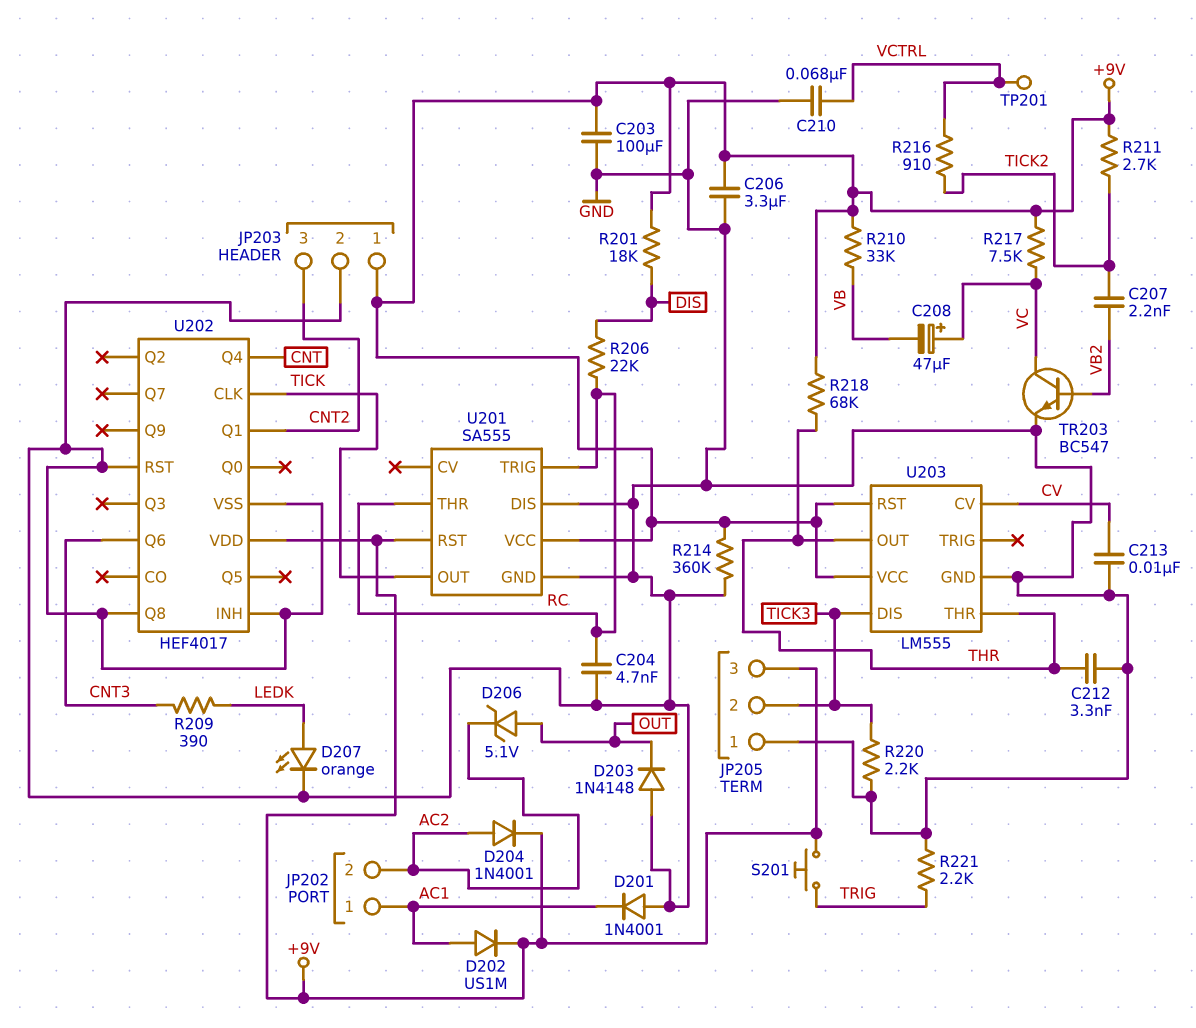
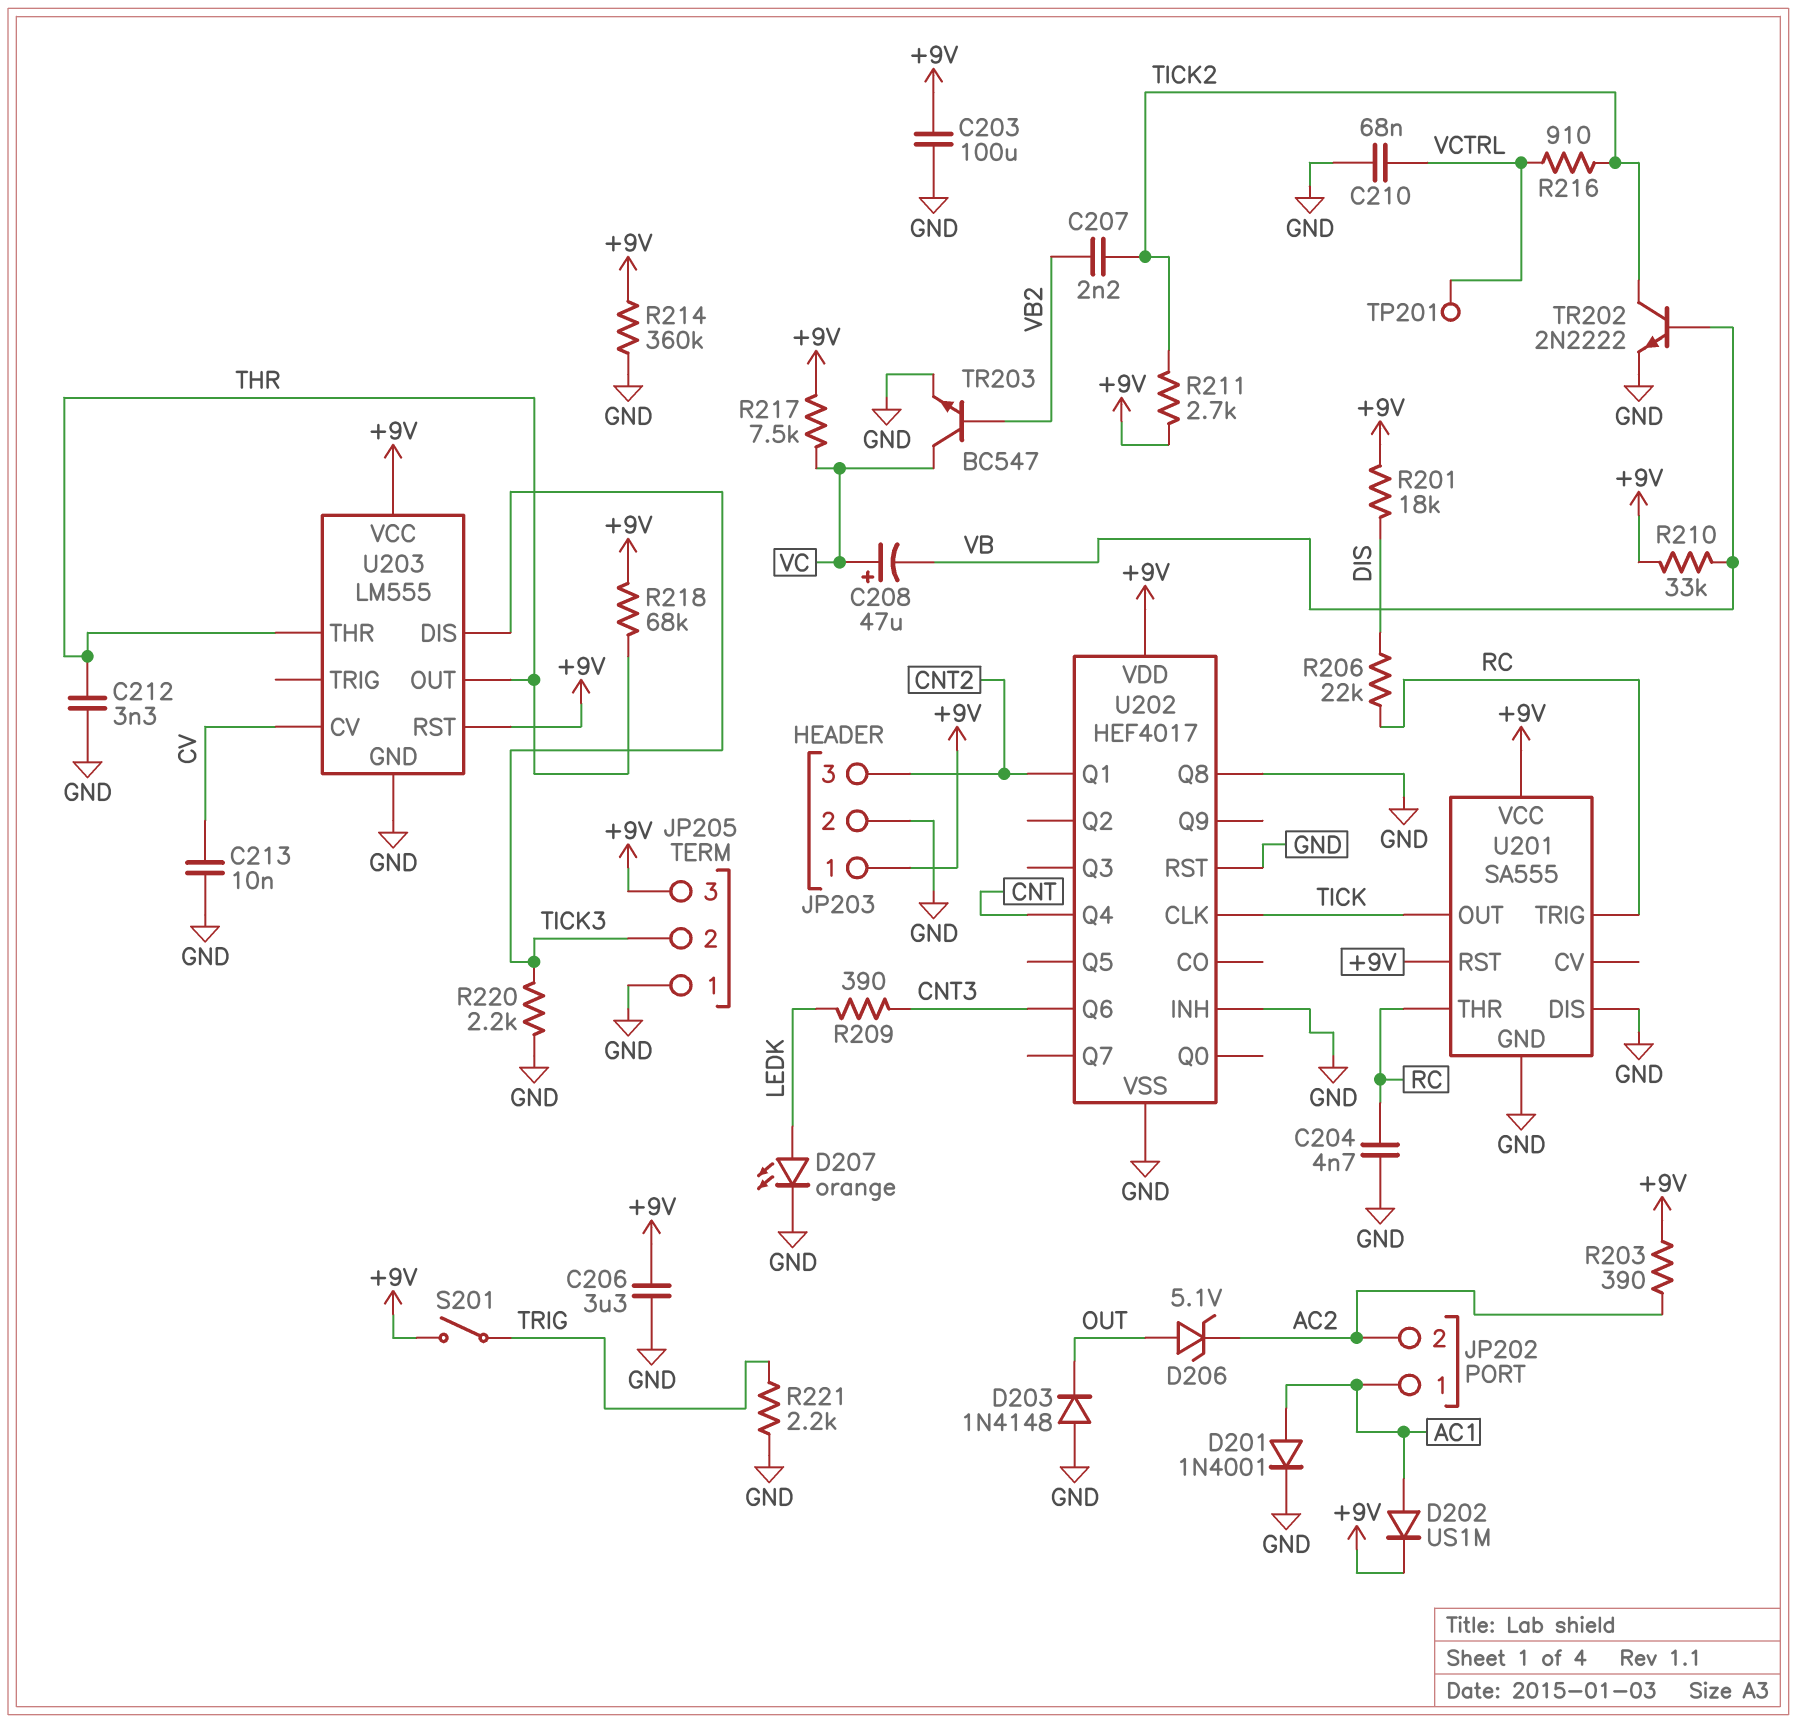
D201: diode 1N4001 (A GND, K AC1) -> diode 1N4001 (A AC1, K GND)
D204: diode 1N4001 (A AC2, K +9V) -> none
R203: none -> 390 (+9V, AC2)
S201: button (+9V, TRIG) -> switch (+9V, TRIG)
TR202: none -> NPN 2N2222 (B VB, C TICK2, E GND)

